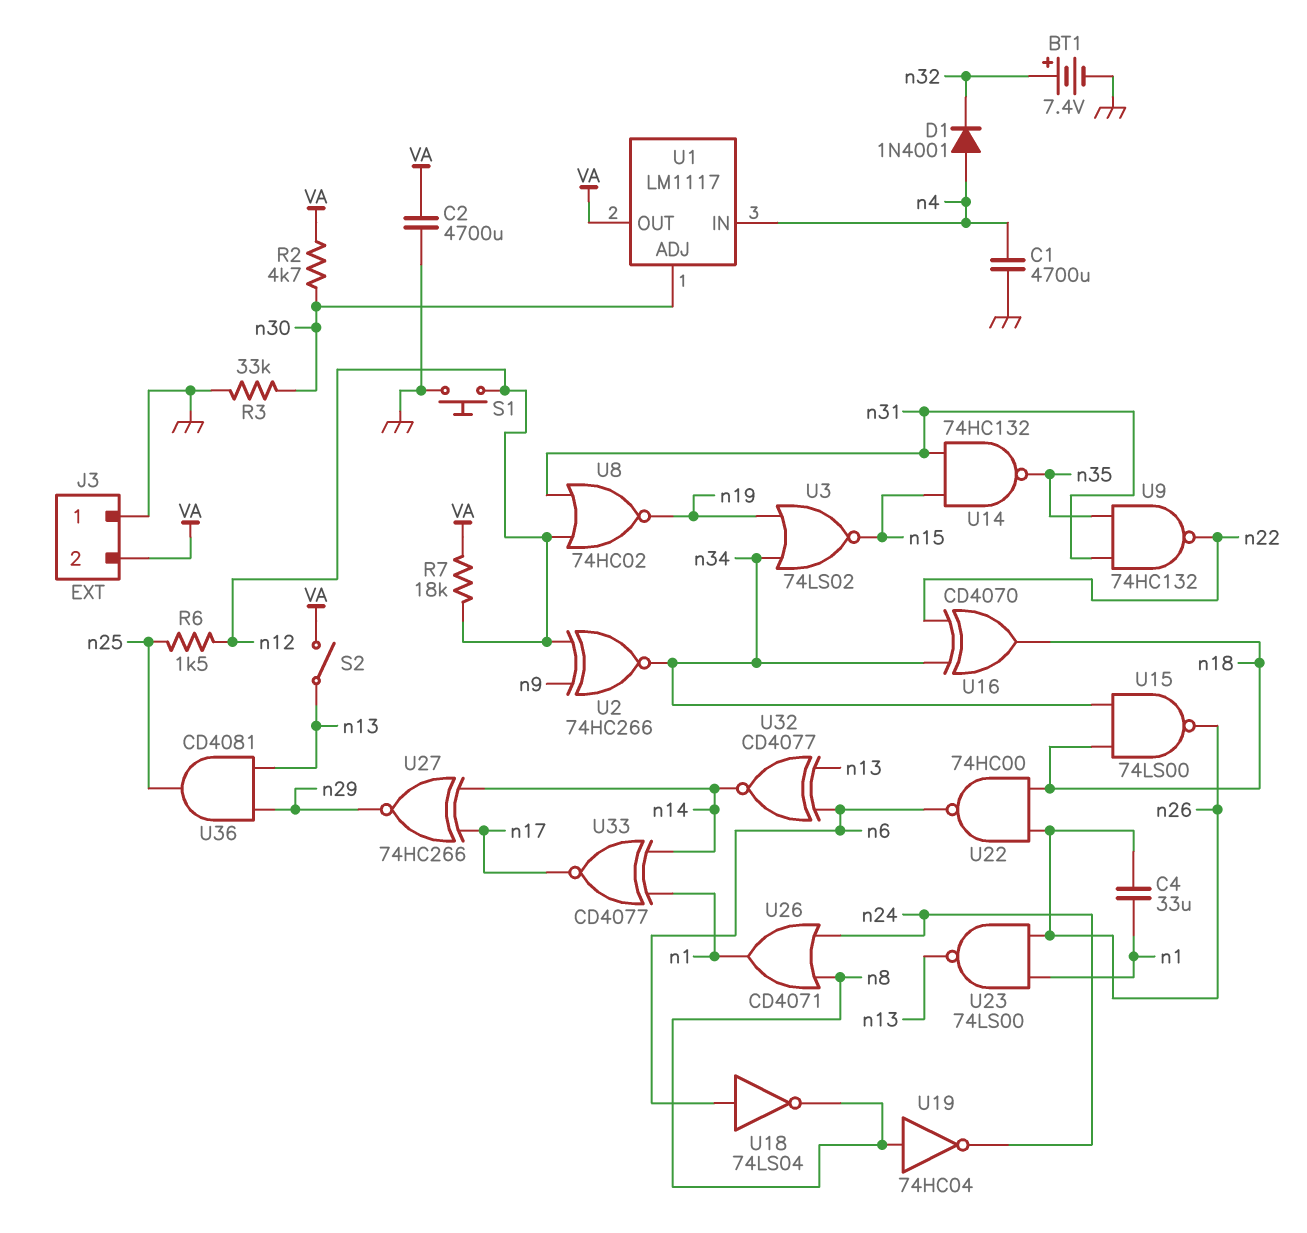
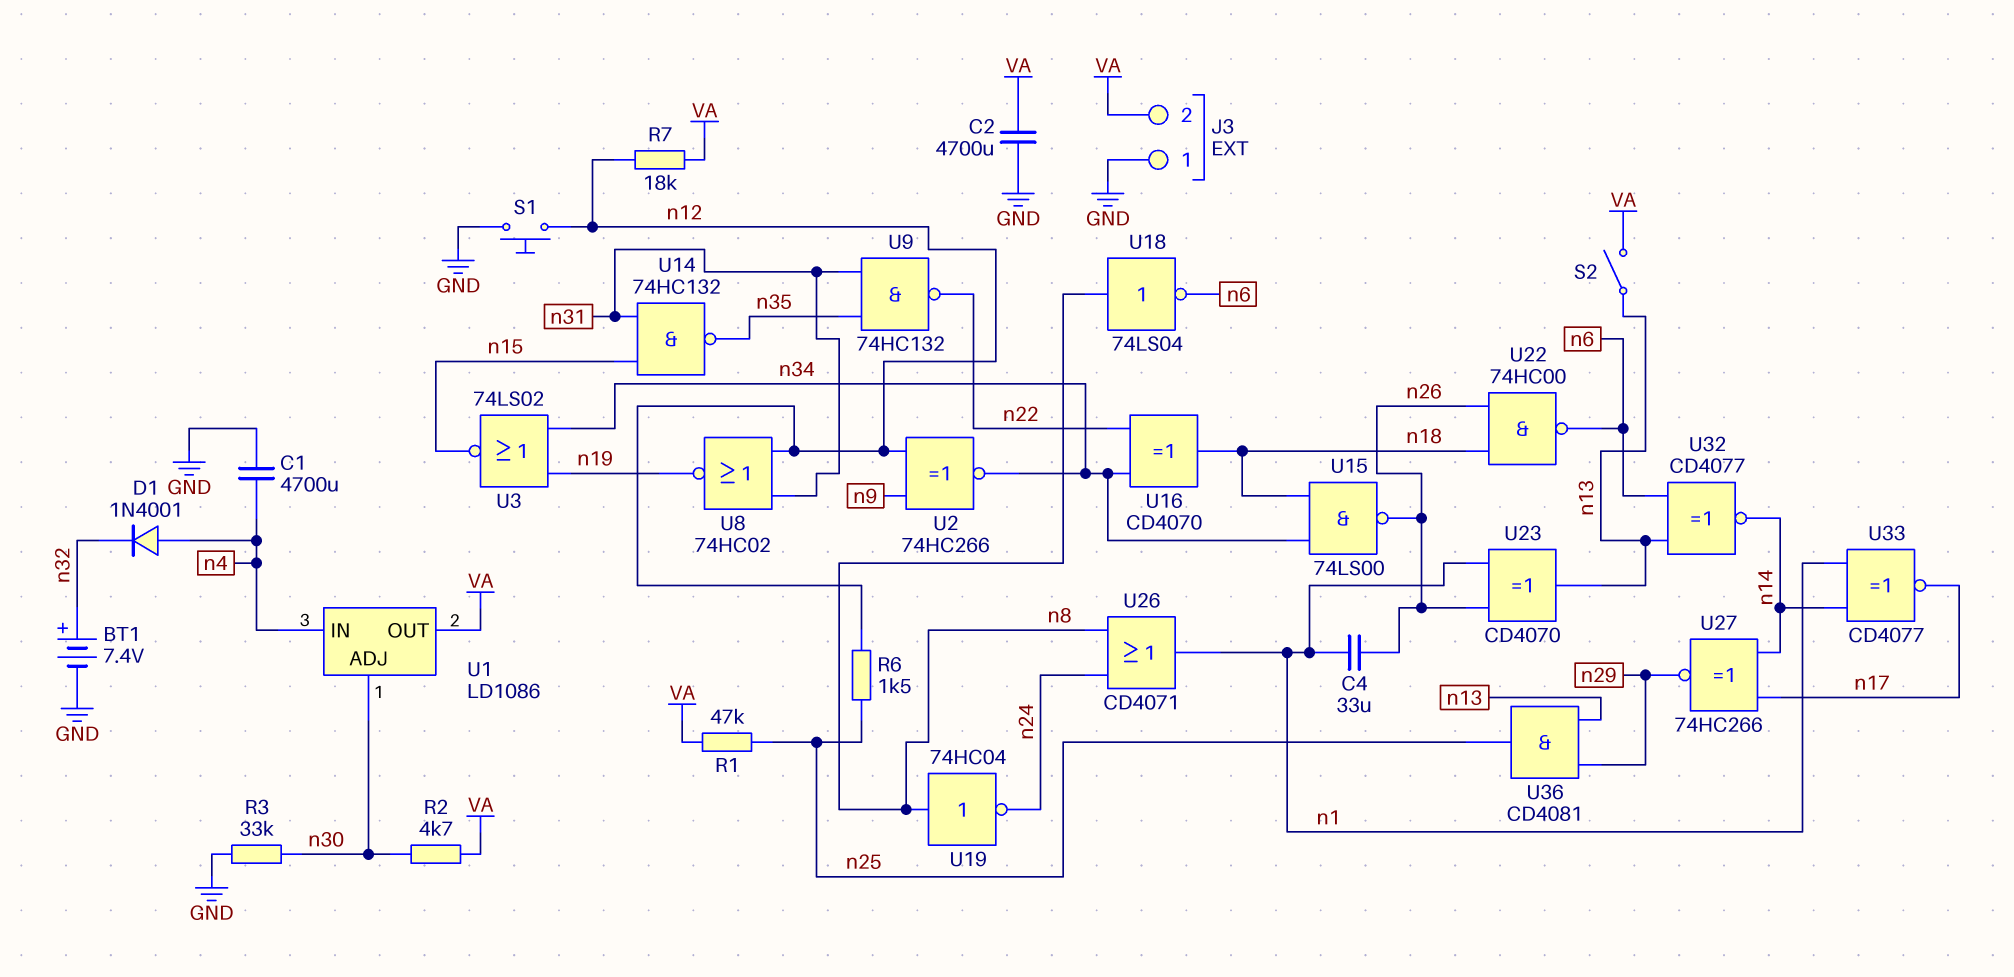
R1: none -> 47k (VA, n25)
U1: LM1117 -> LD1086
U18: NOT 74LS04 (in n6, out n8) -> NOT 74LS04 (in n8, out n6)
U23: NAND 74LS00 (in n1, in n26, out n13) -> XOR CD4070 (in n1, in n26, out n13)

